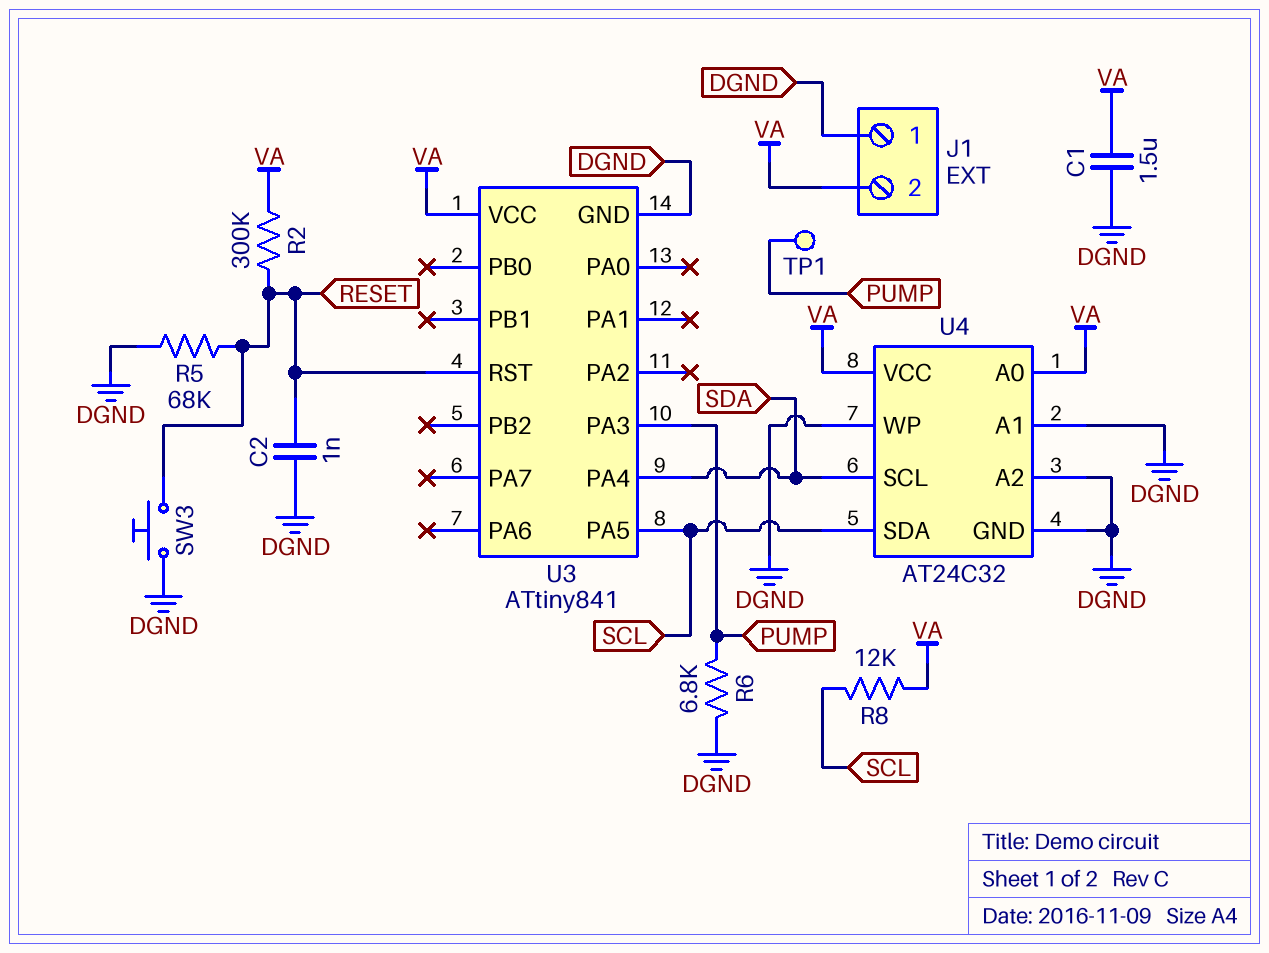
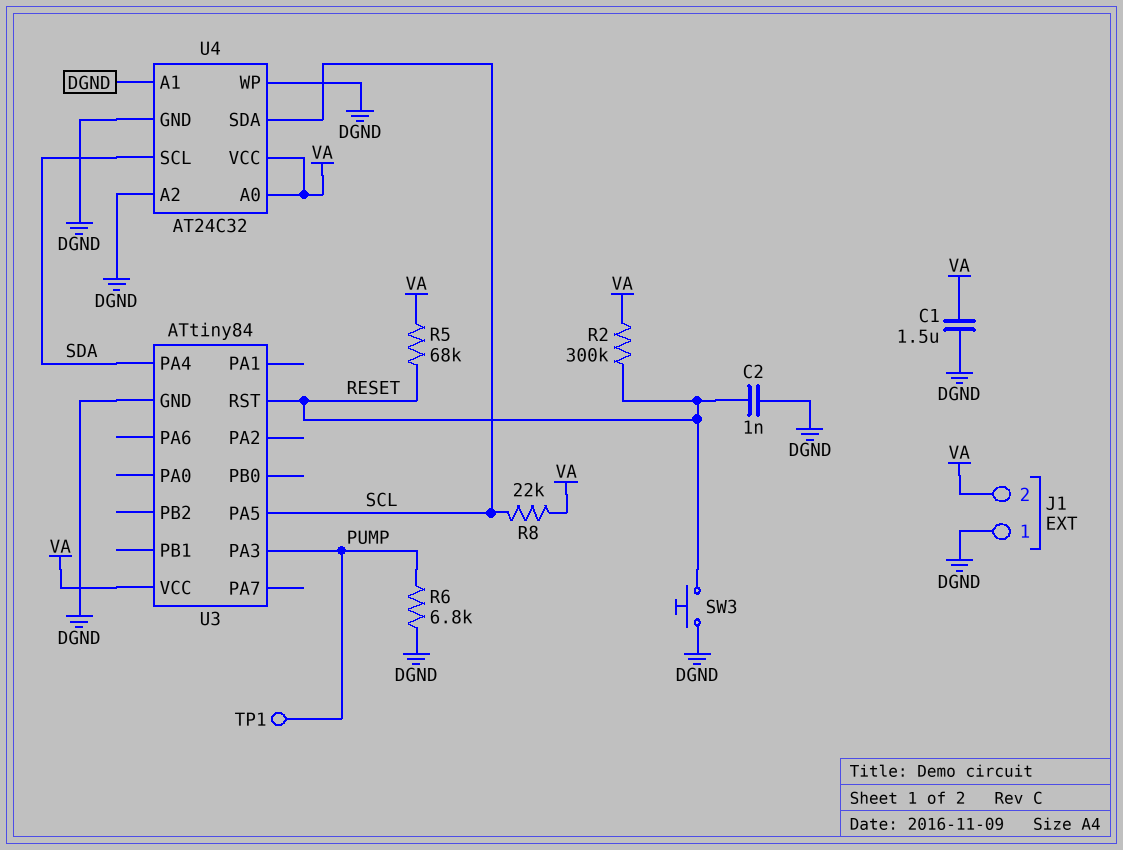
R5: 68k (DGND, RESET) -> 68k (RESET, VA)
R8: 12k (SCL, VA) -> 22k (SCL, VA)
U3: ATtiny841 -> ATtiny84

